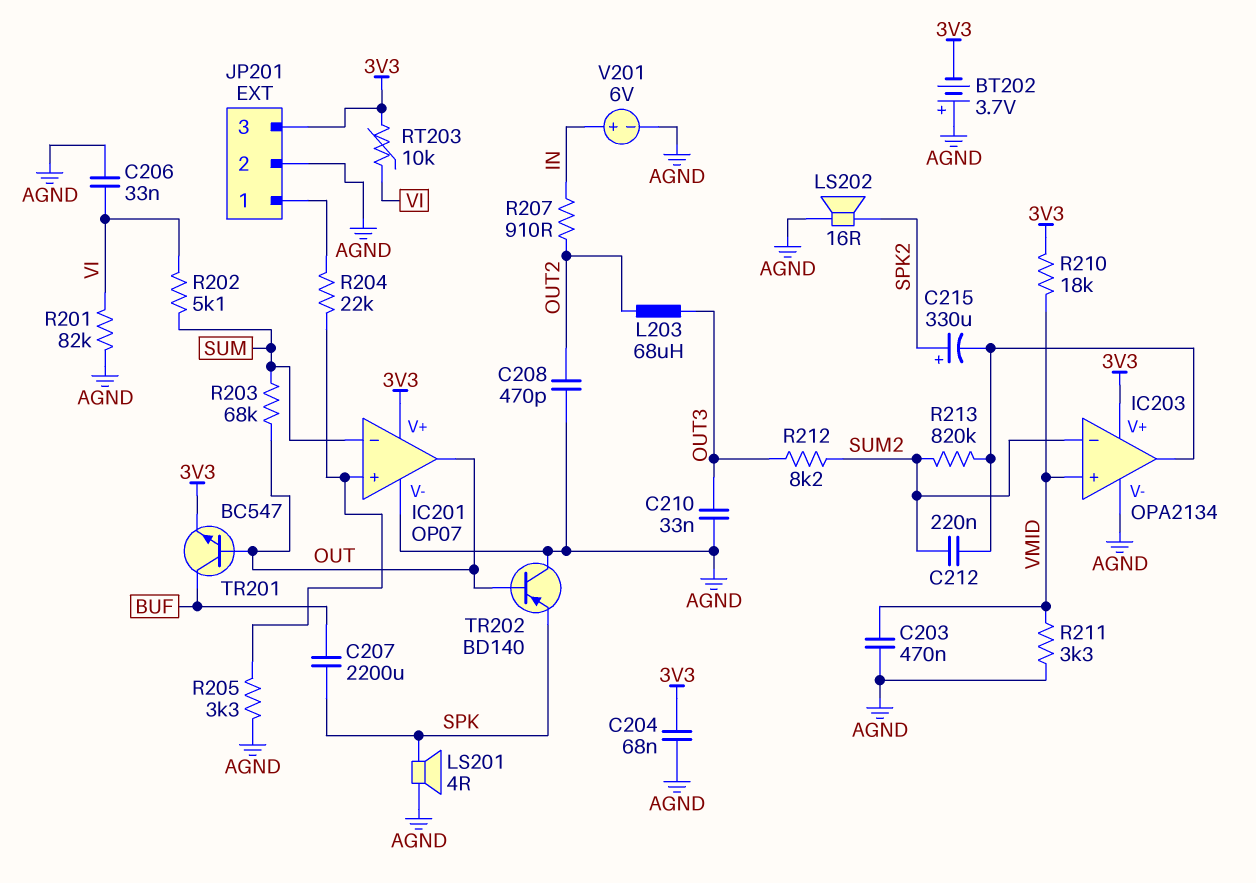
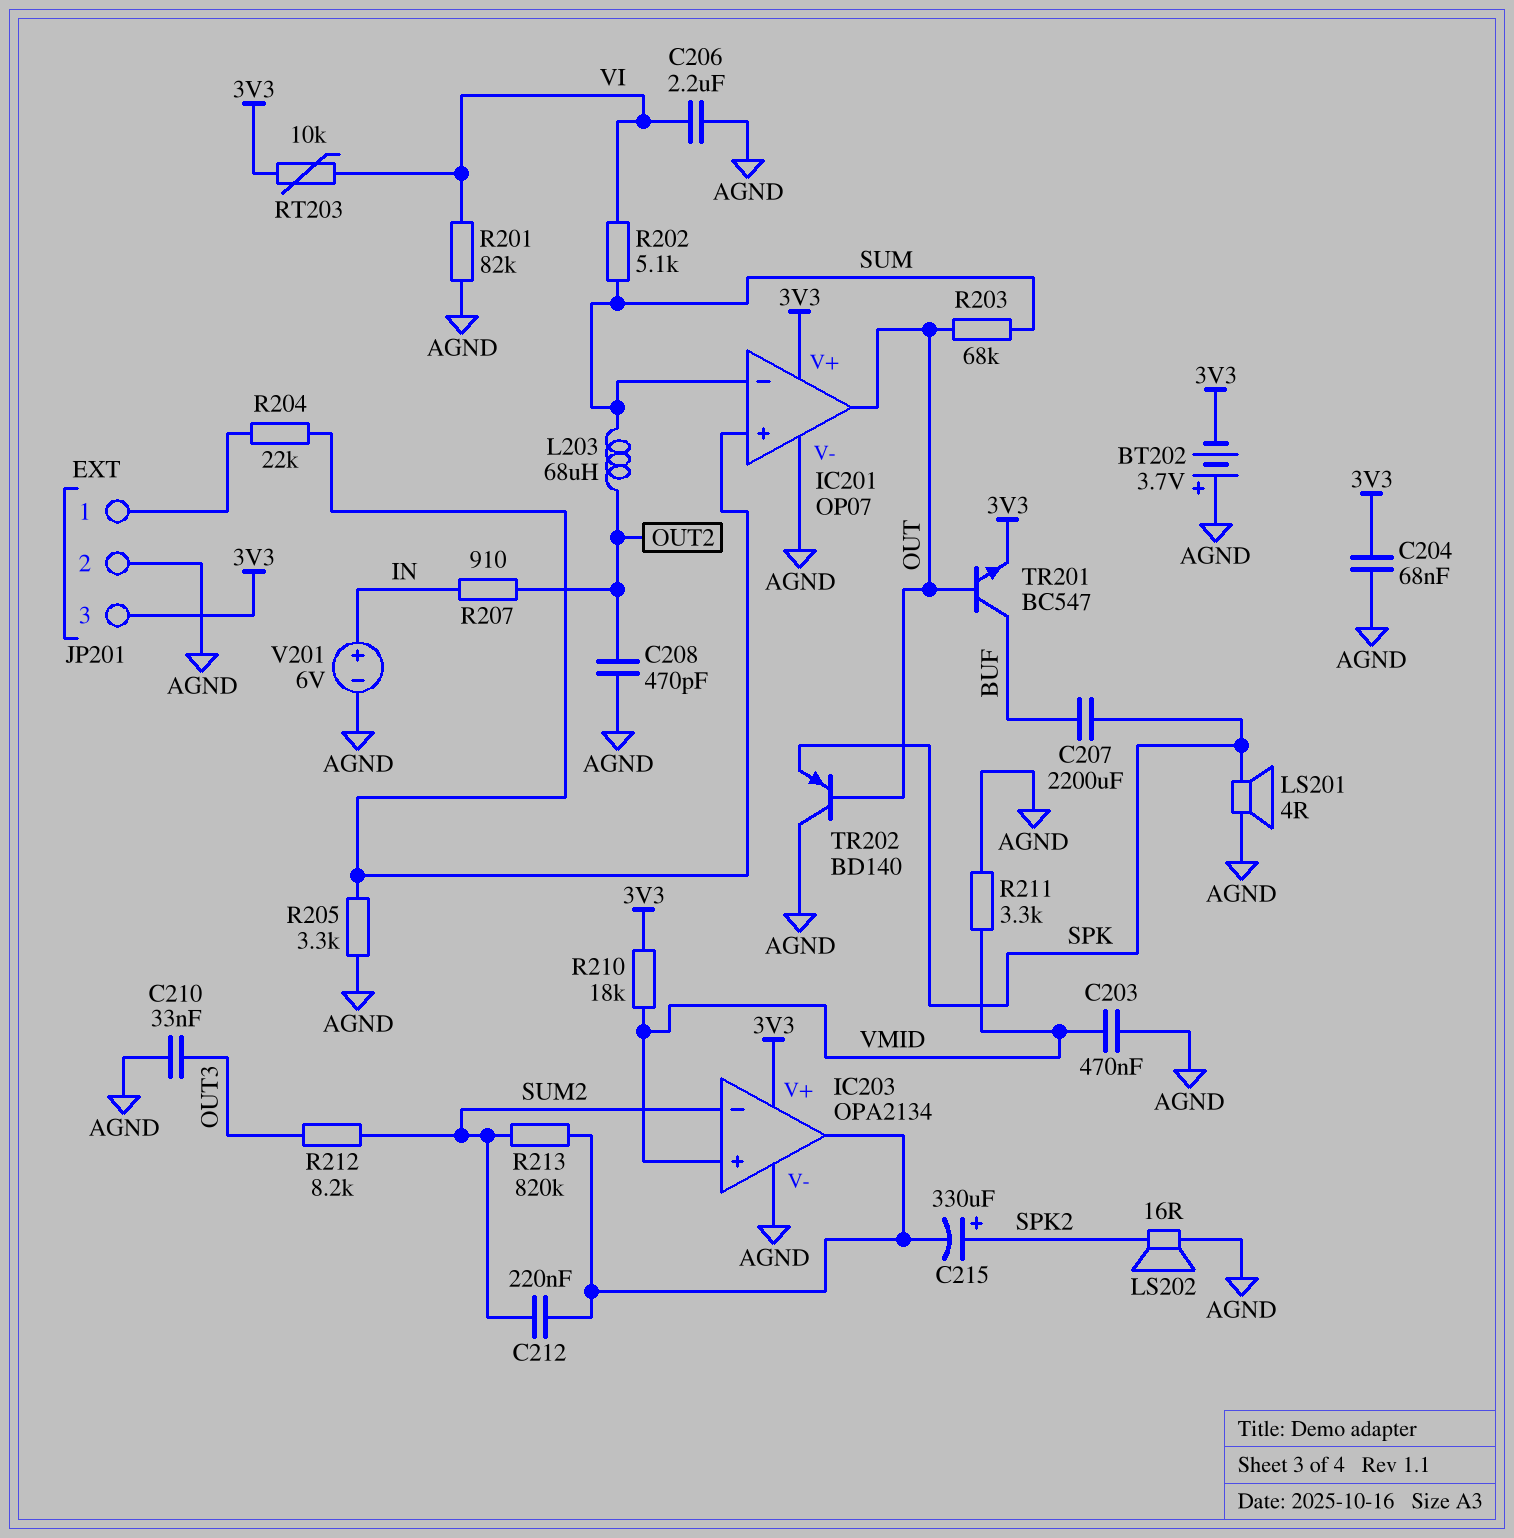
C206: 33nF (AGND, VI) -> 2.2uF (AGND, VI)
L203: 68uH (OUT2, OUT3) -> 68uH (OUT2, SUM)

